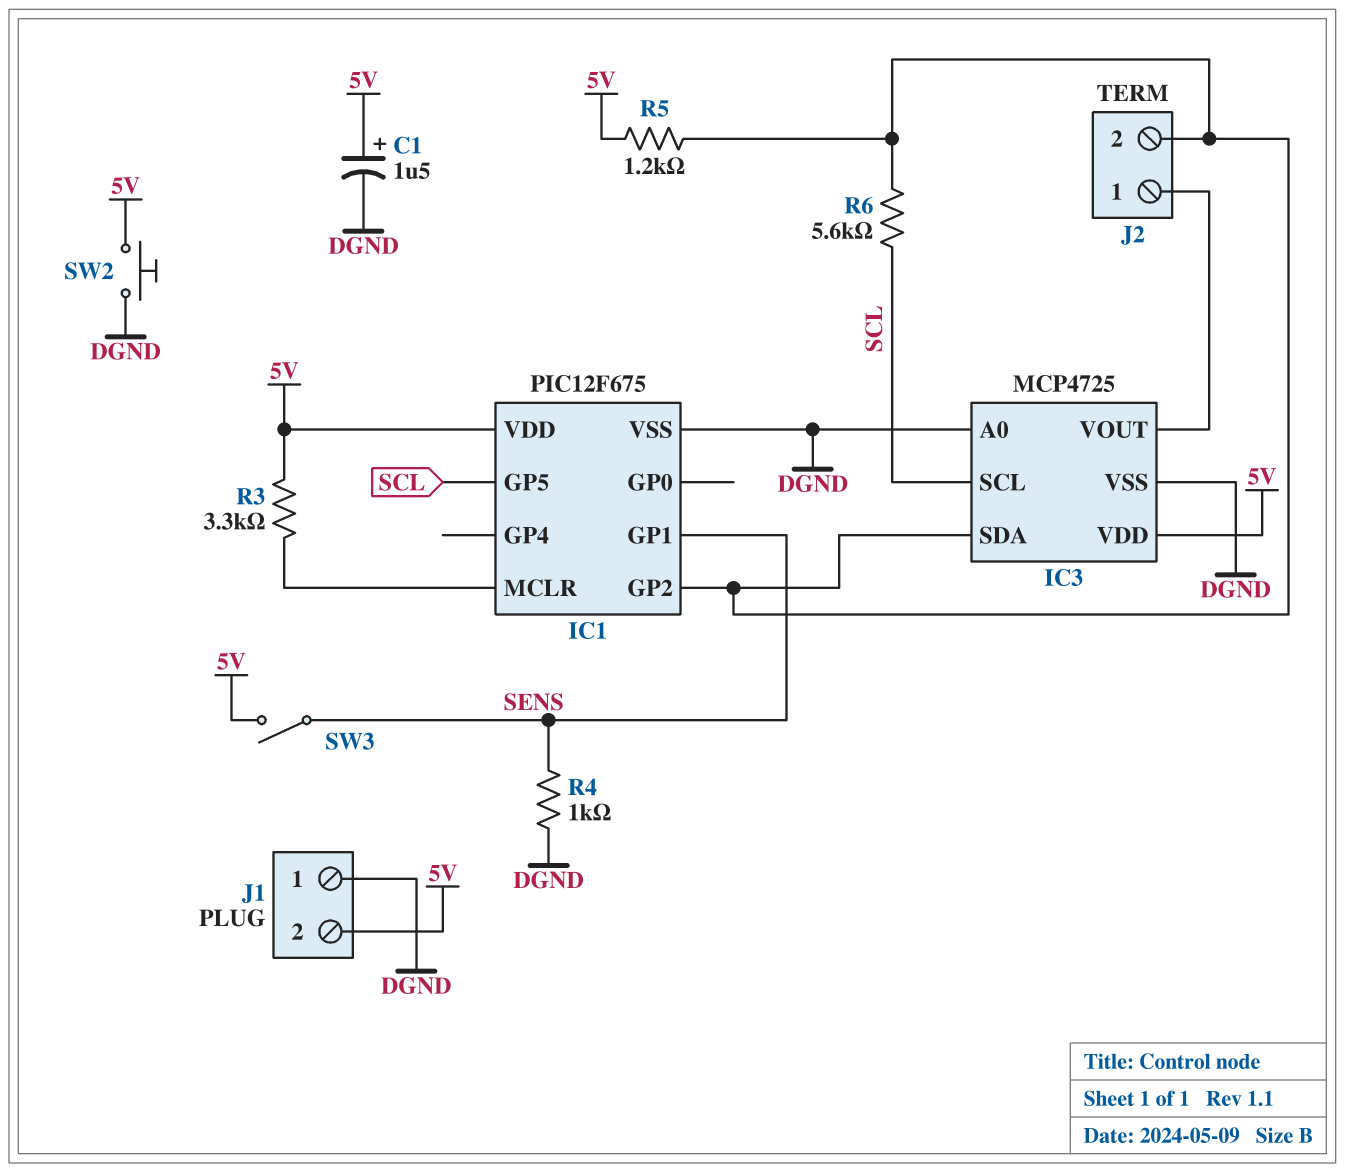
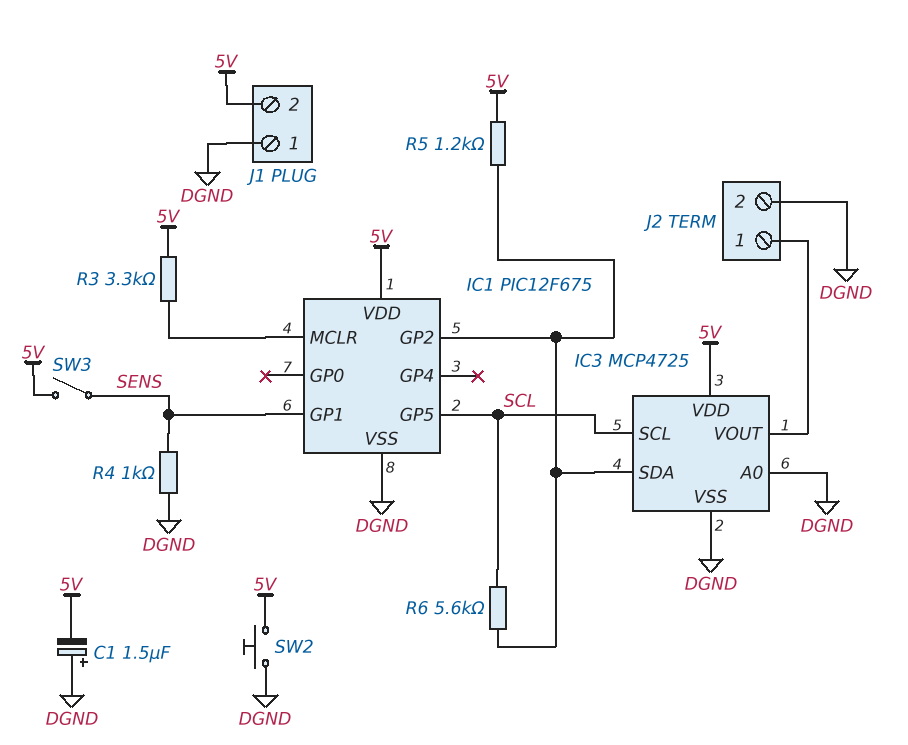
C1: 1.5uF (plus 5V, minus DGND) -> 1.5uF (plus DGND, minus 5V)
J2 pin 2: IC1/GP2 -> DGND

